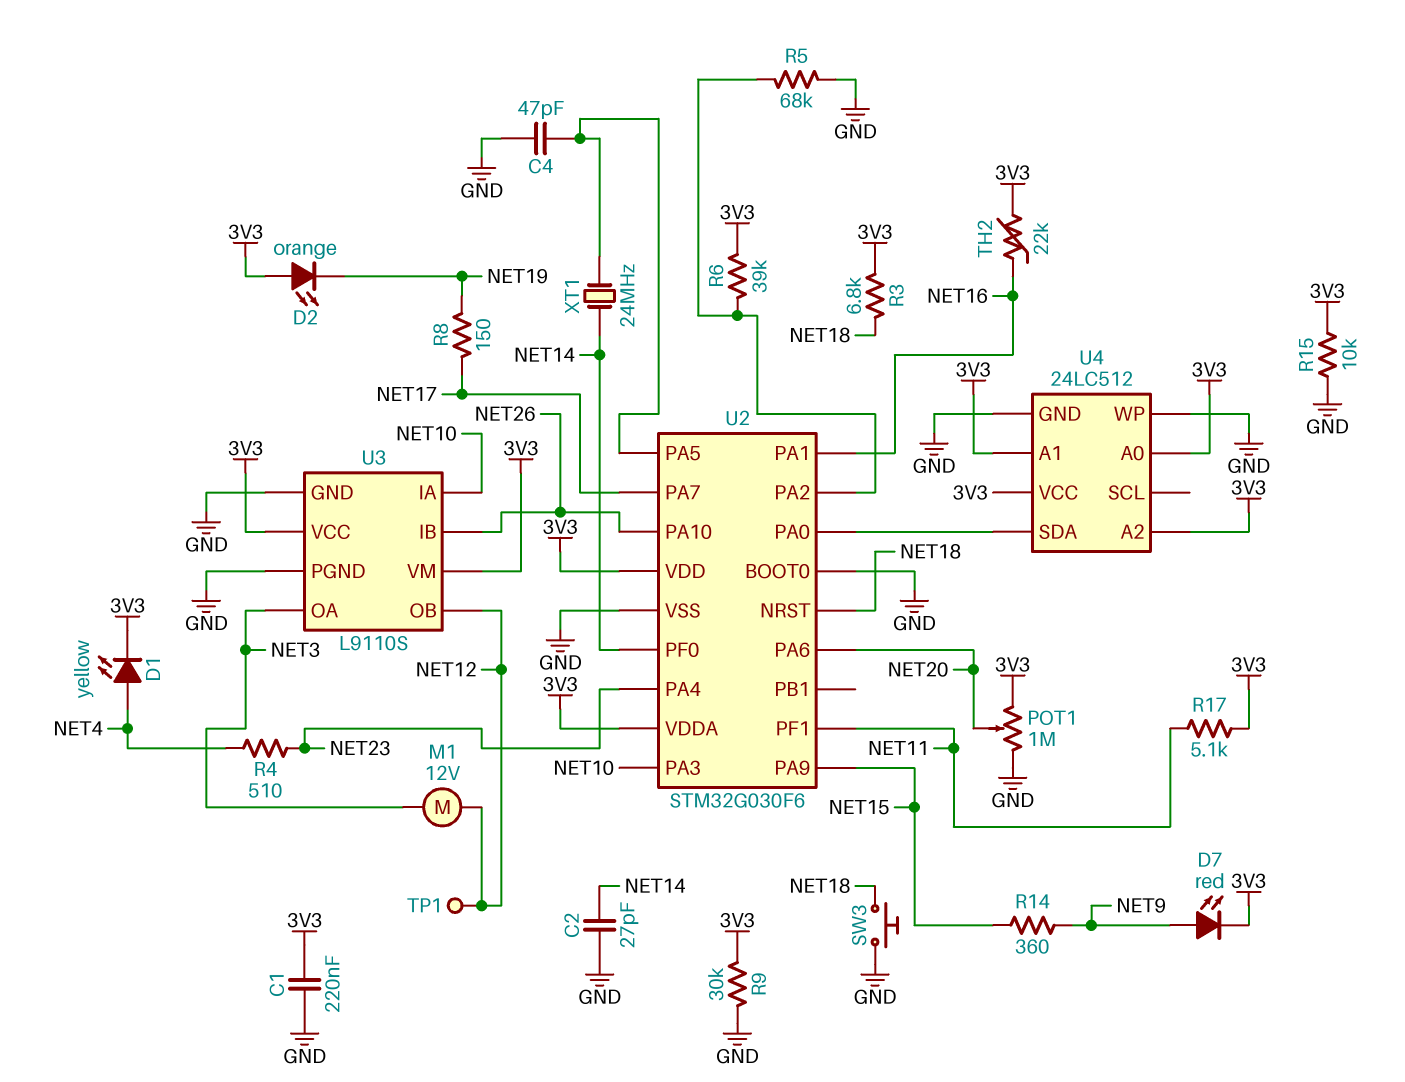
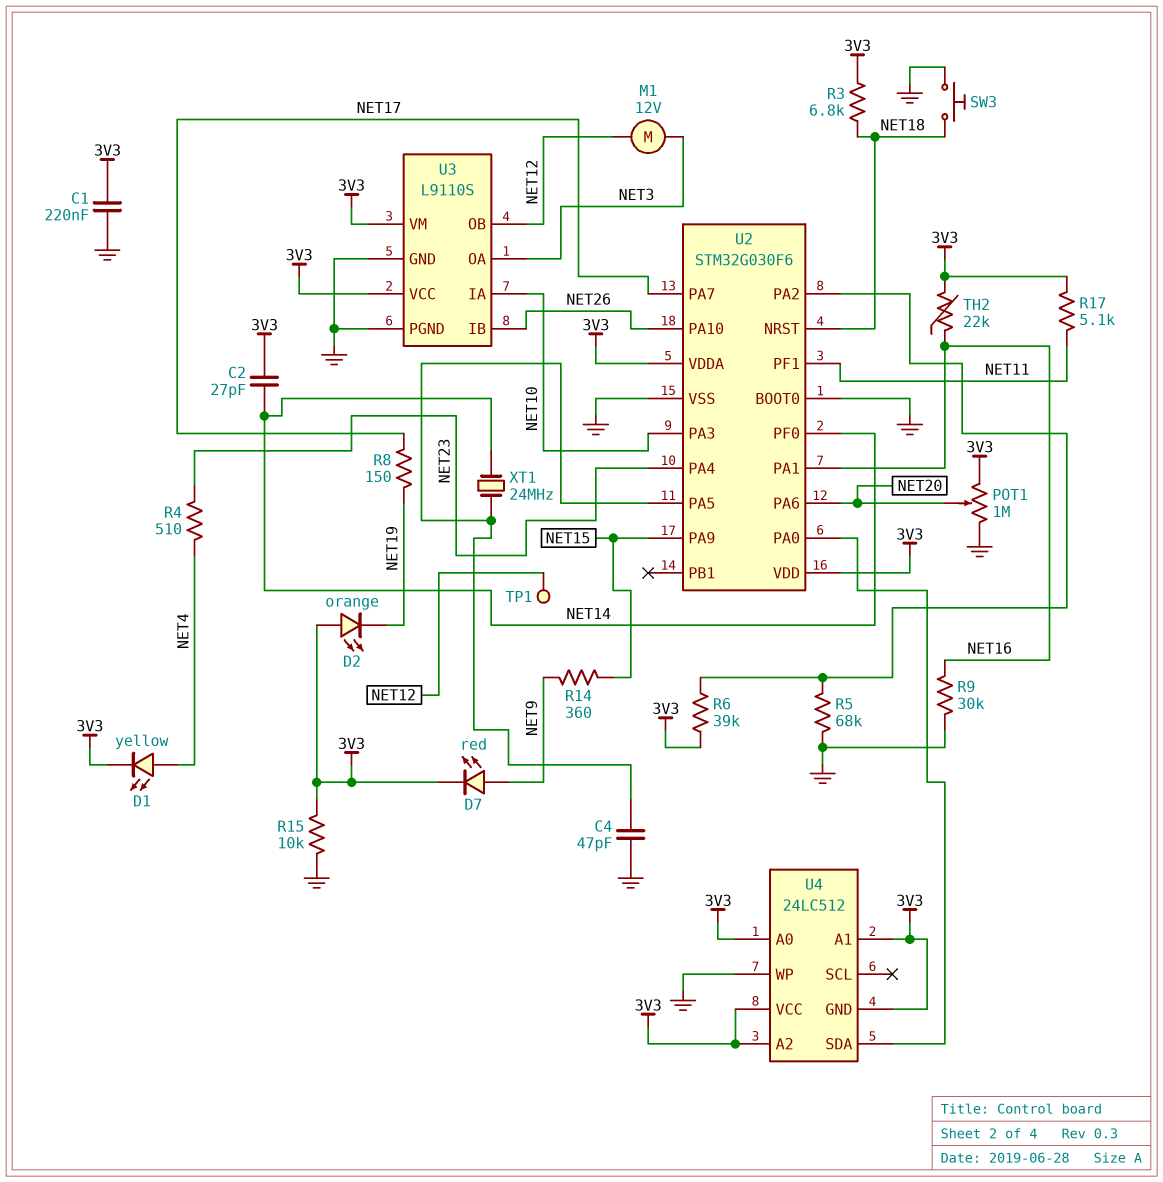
C2: 27pF (GND, NET14) -> 27pF (3V3, NET14)
R9: 30k (3V3, GND) -> 30k (GND, NET16)
U4 pin GND: GND -> 3V3

